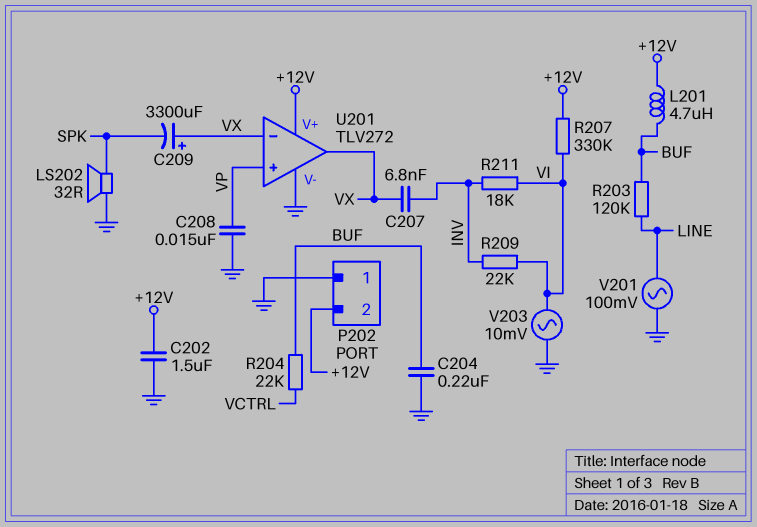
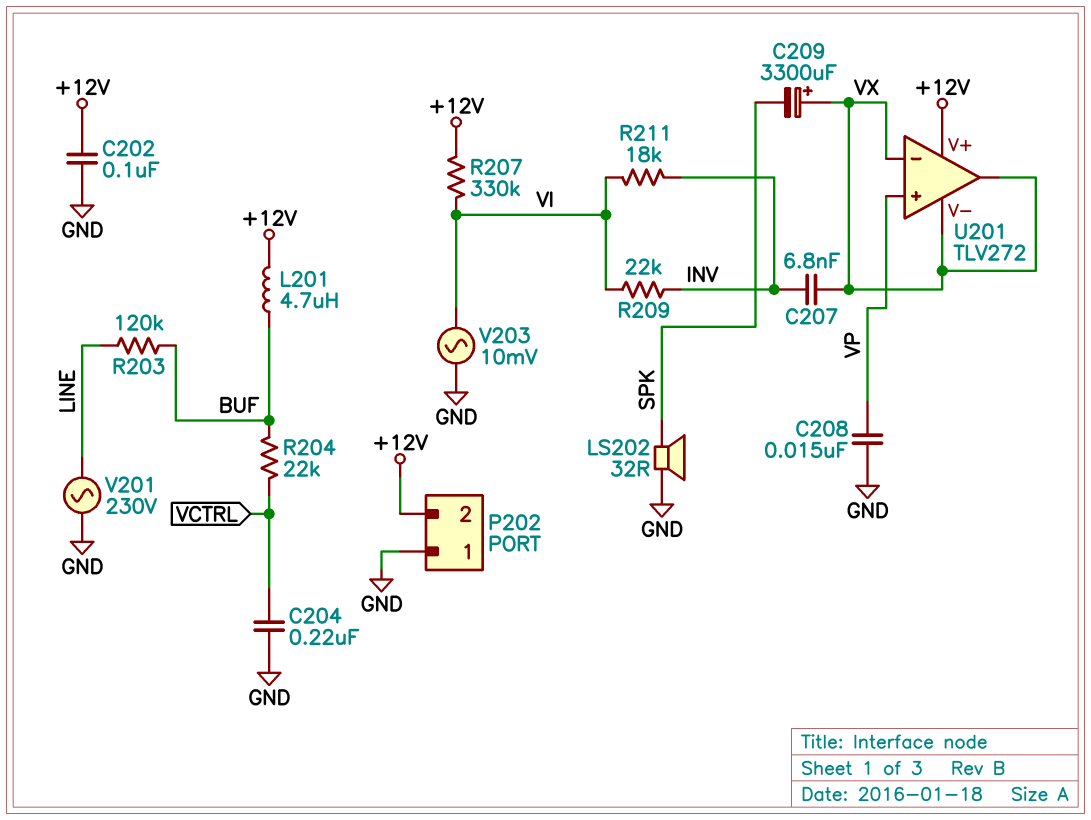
C202: 1.5uF (+12V, GND) -> 100nF (+12V, GND)
C204: 220nF (BUF, GND) -> 220nF (GND, VCTRL)
U201 pin V-: GND -> VX
V201: AC 100mV (GND, LINE) -> AC 230V (GND, LINE)

